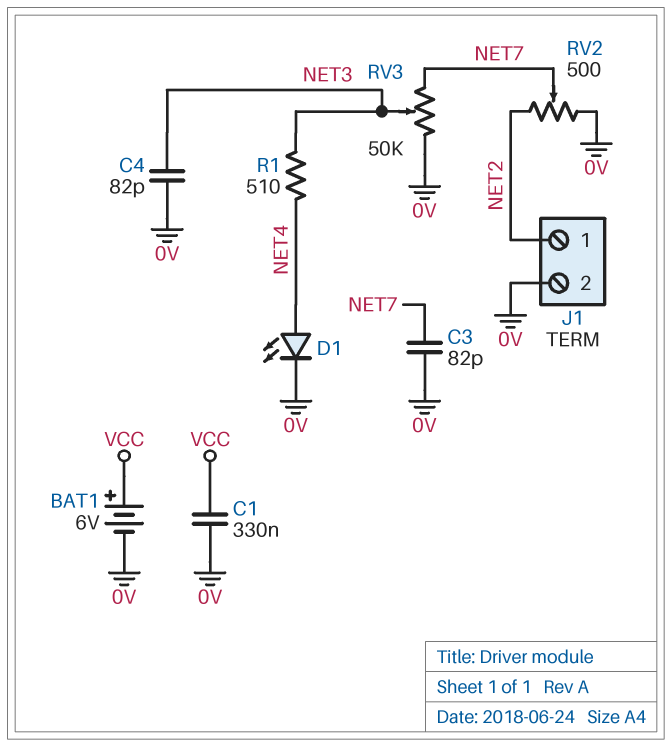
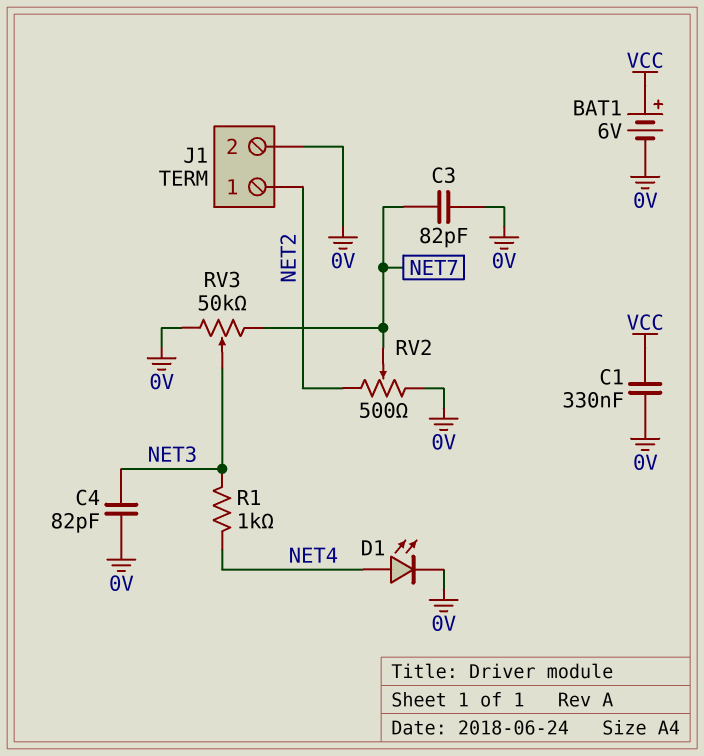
R1: 510 (NET3, NET4) -> 1k (NET3, NET4)

